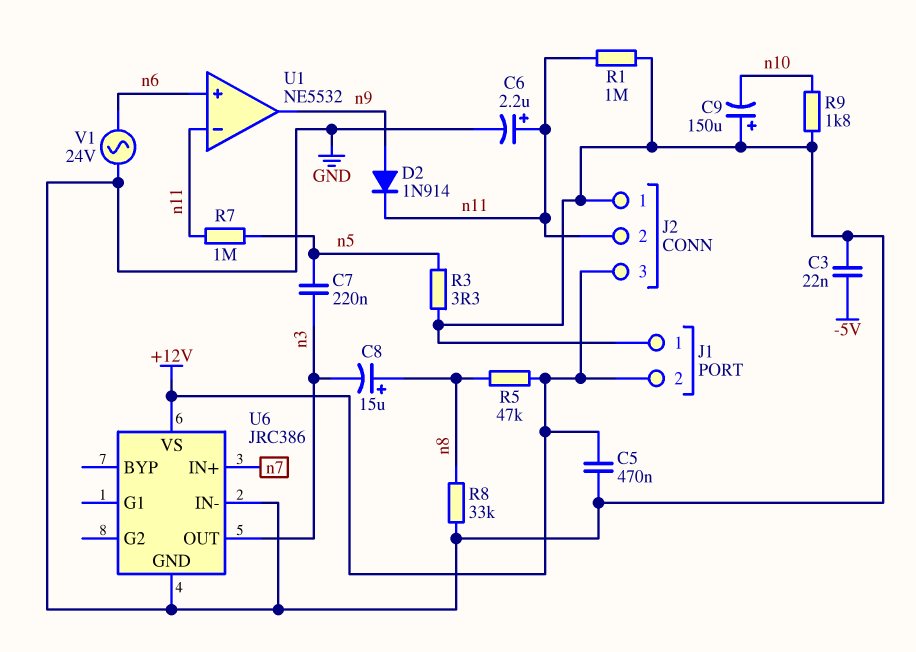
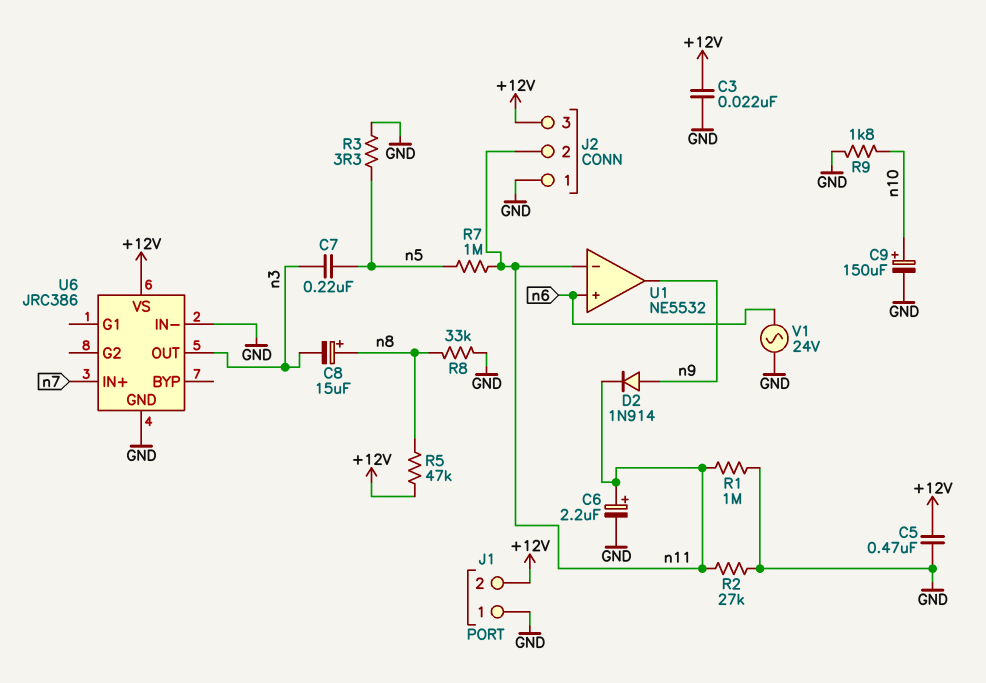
C3: 22nF (-5V, GND) -> 22nF (+12V, GND)
C9: 150uF (plus GND, minus n10) -> 150uF (plus n10, minus GND)
R2: none -> 27k (GND, n11)

